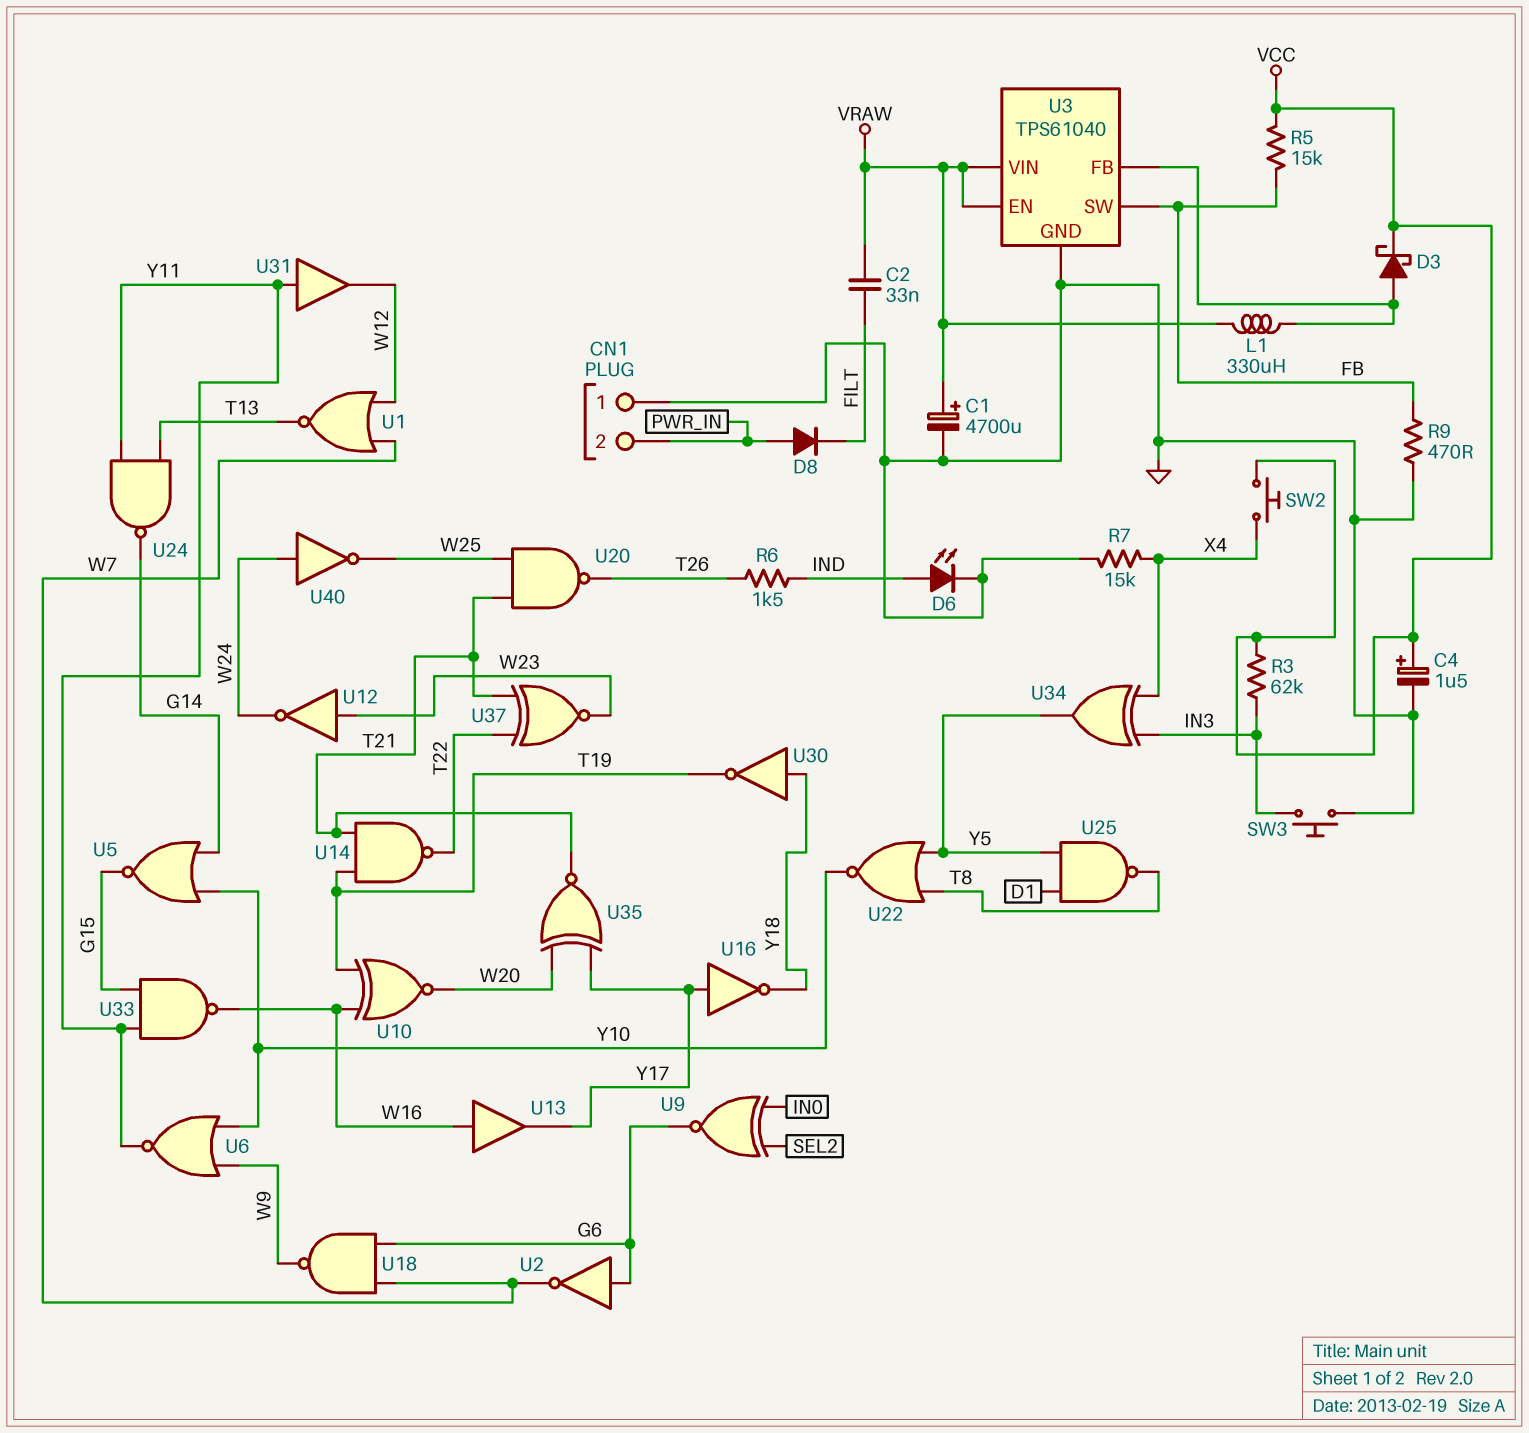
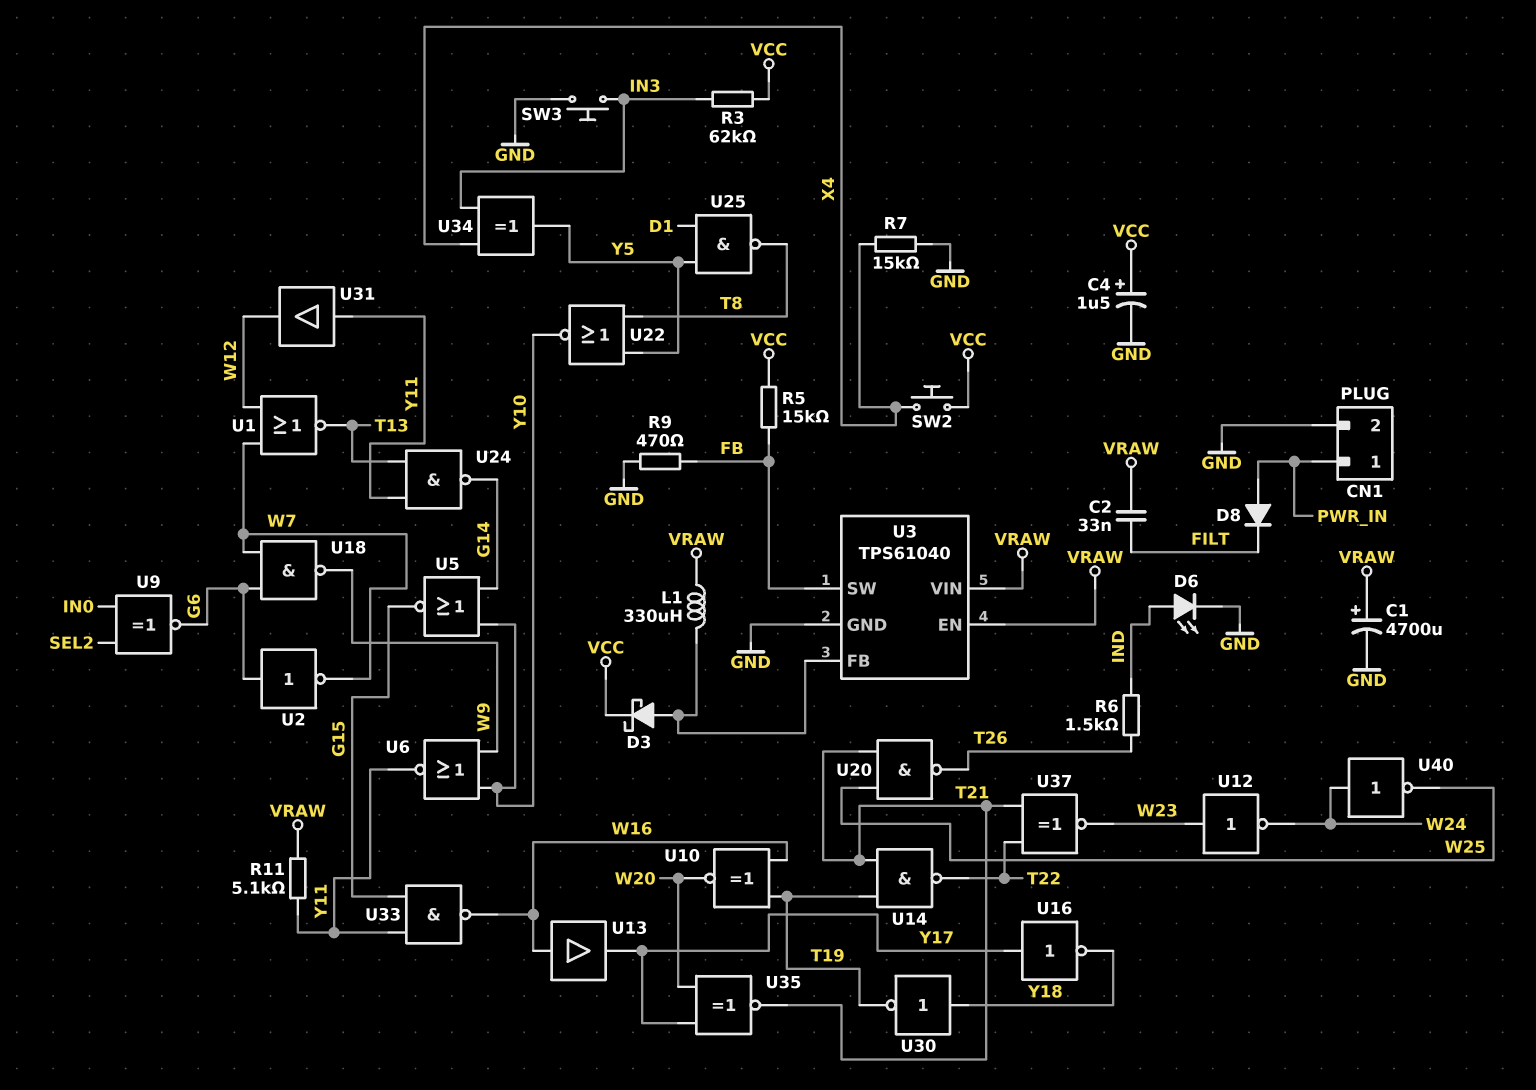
CN1 pin 1: GND -> PWR_IN
CN1 pin 2: PWR_IN -> GND
R11: none -> 5.1k (VRAW, Y11)

